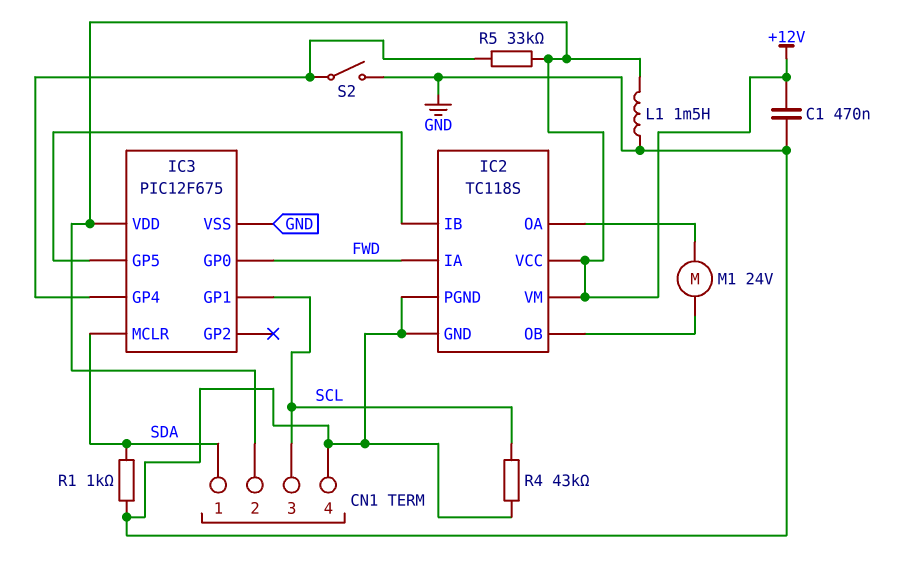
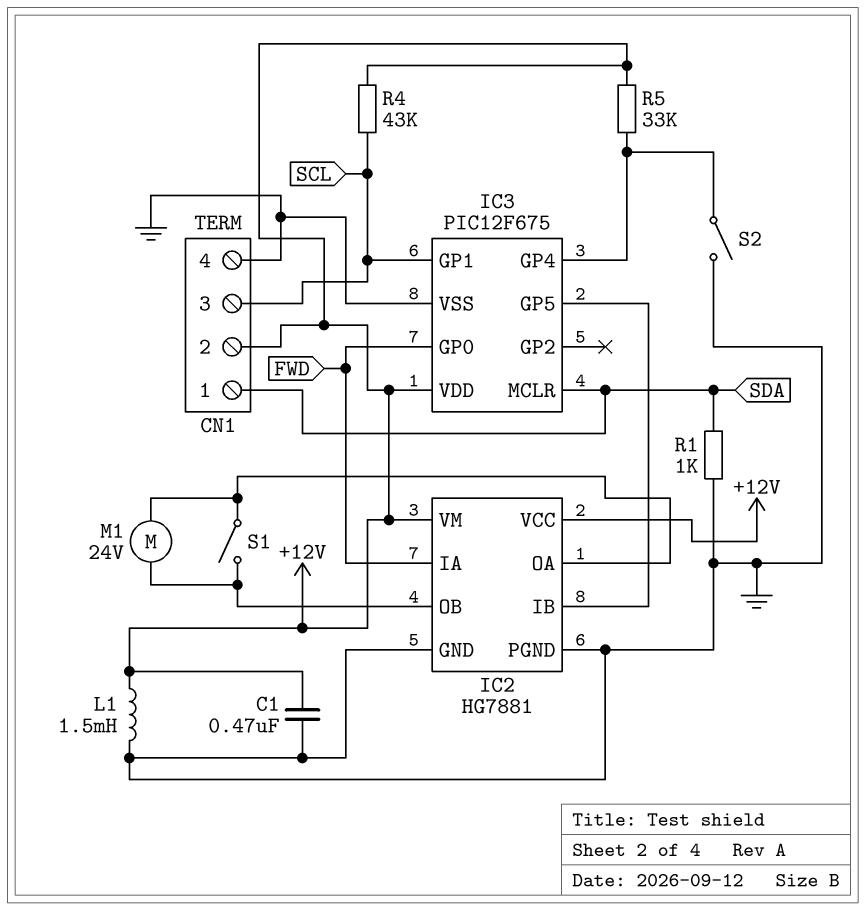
IC2: TC118S -> HG7881
R4: 43k (GND, SCL) -> 43k (+12V, SCL)
S1: none -> switch (IC2/OA, IC2/OB)

